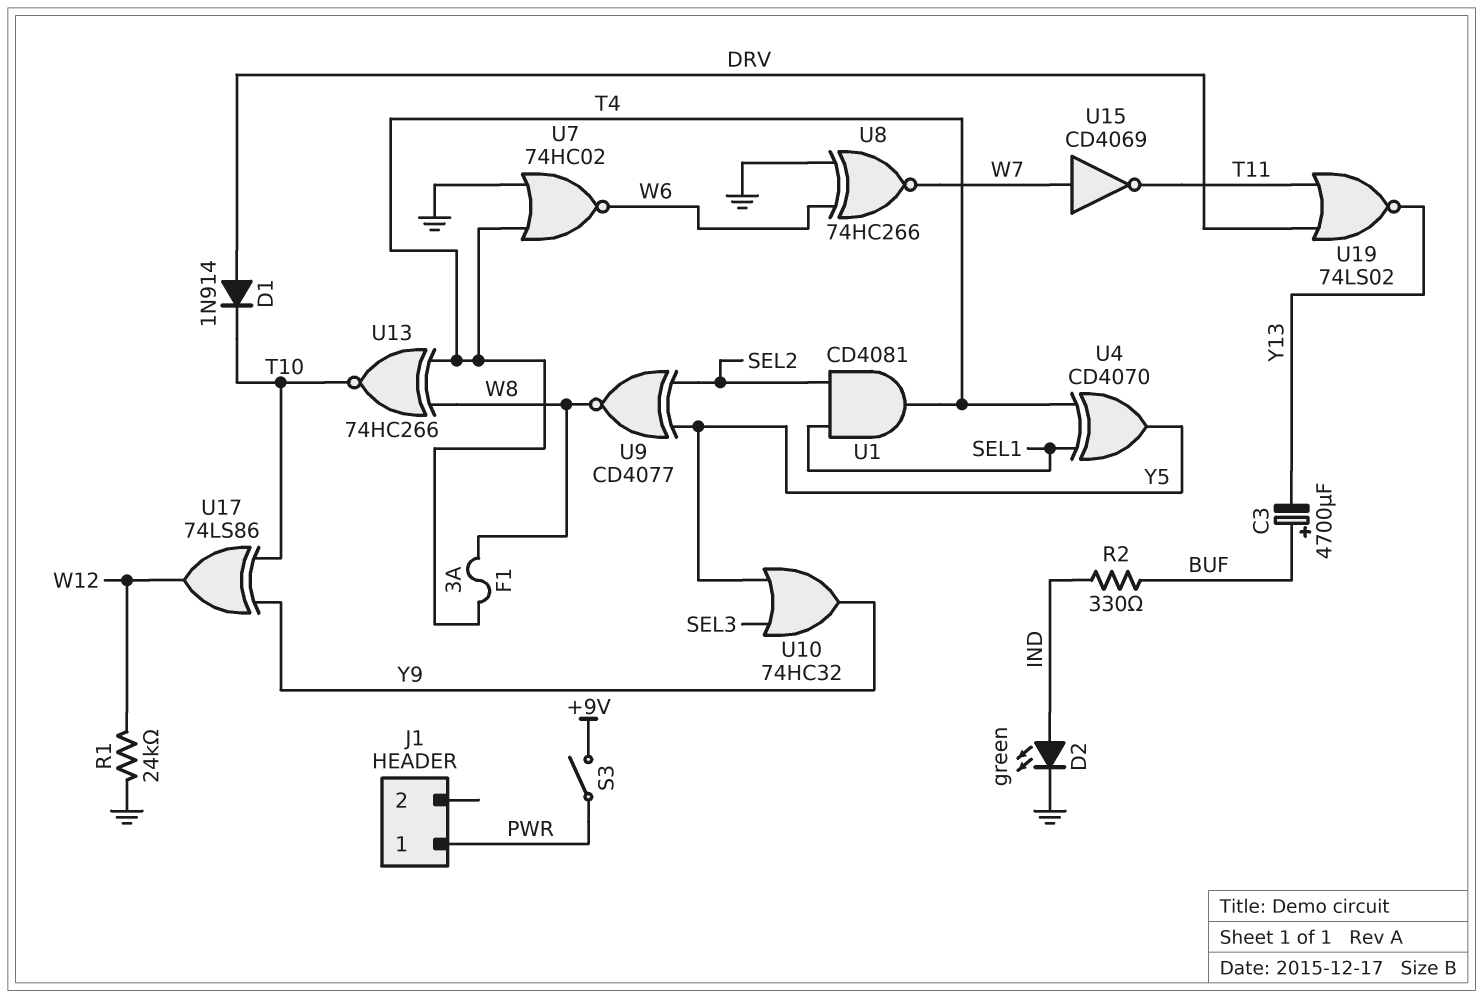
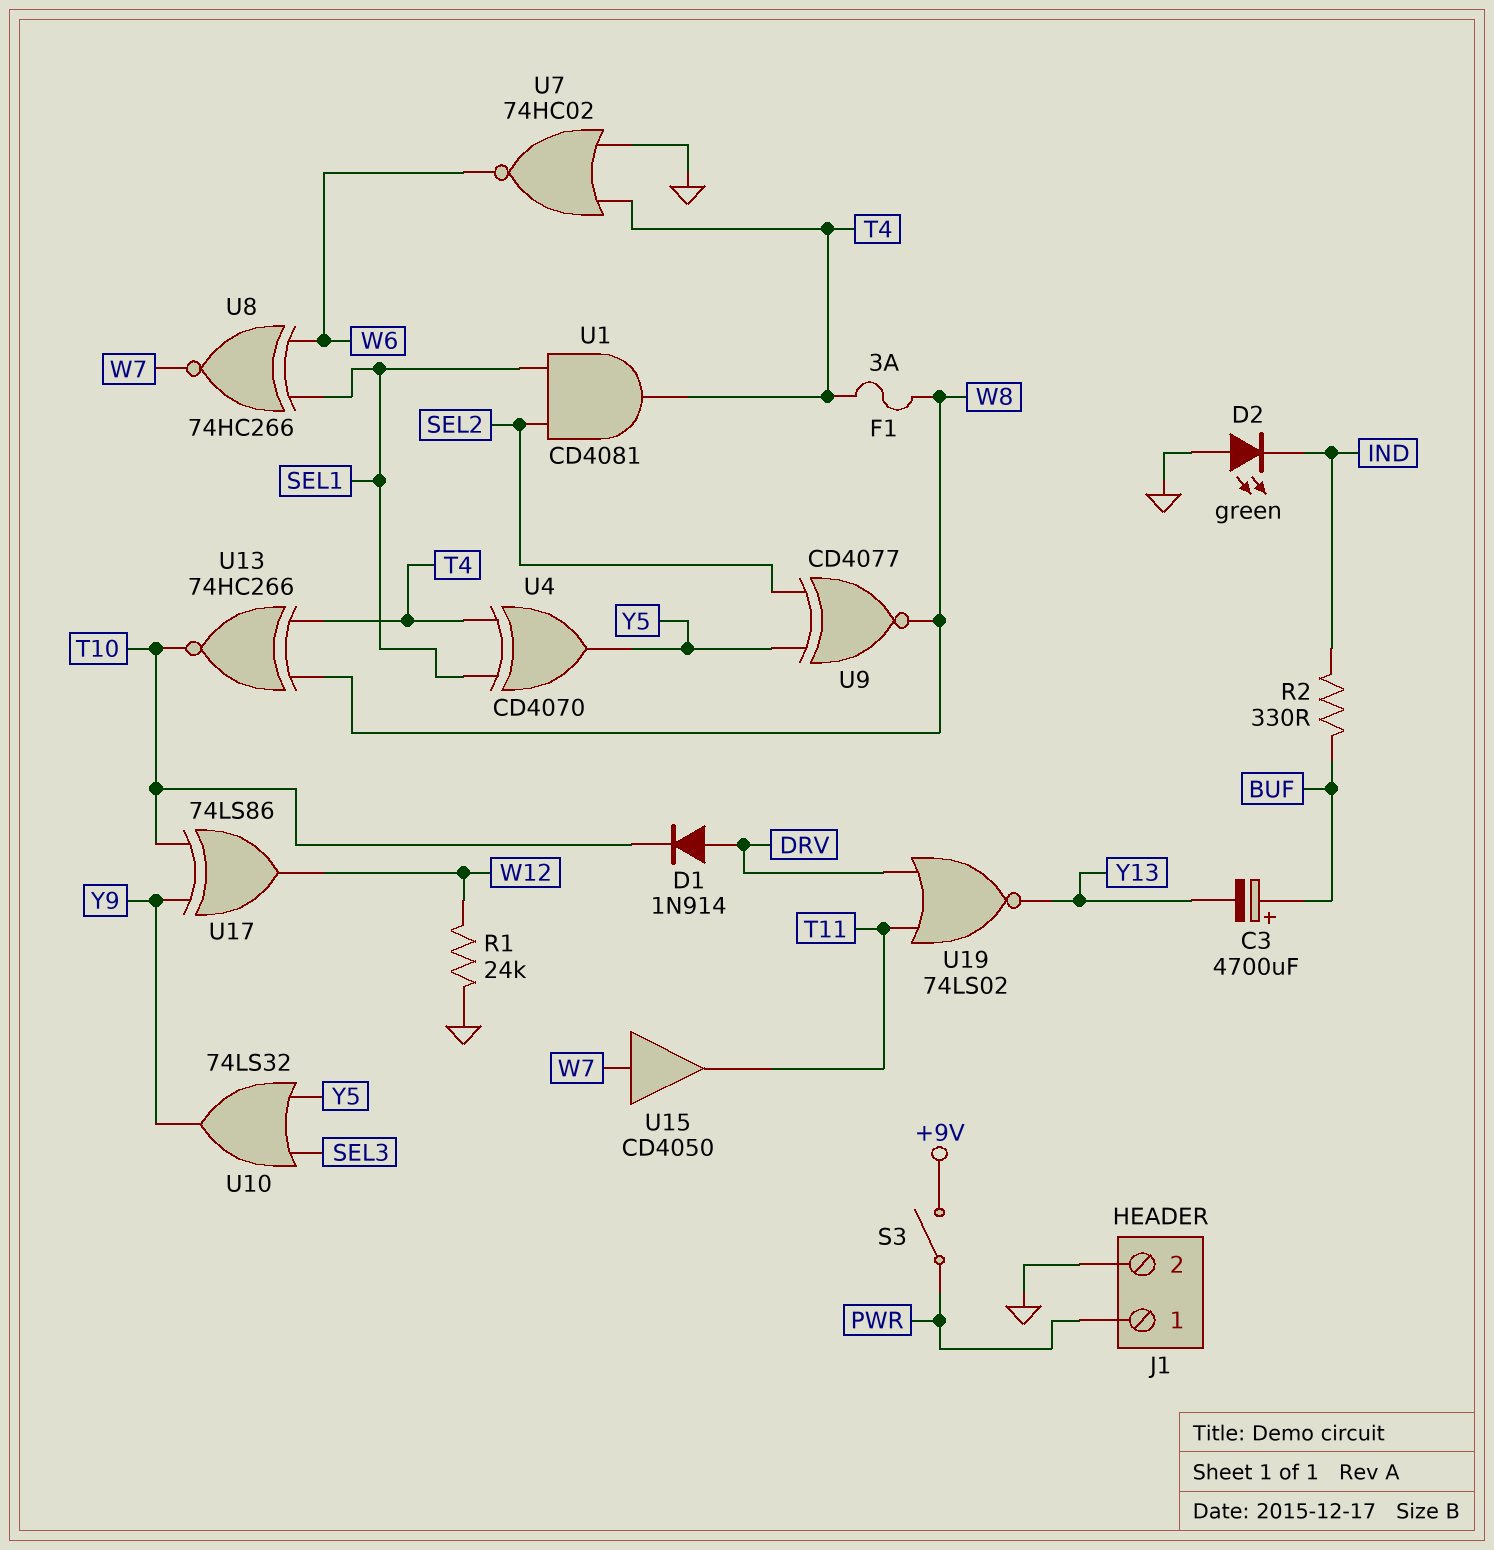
D2: LED green (A IND, K GND) -> LED green (A GND, K IND)
J1 pin 2: none -> GND
U8: XNOR 74HC266 (in GND, in W6, out W7) -> XNOR 74HC266 (in SEL1, in W6, out W7)
U10: OR 74HC32 (in SEL3, in Y5, out Y9) -> OR 74LS32 (in SEL3, in Y5, out Y9)
U15: NOT CD4069 (in W7, out T11) -> buffer CD4050 (in W7, out T11)

